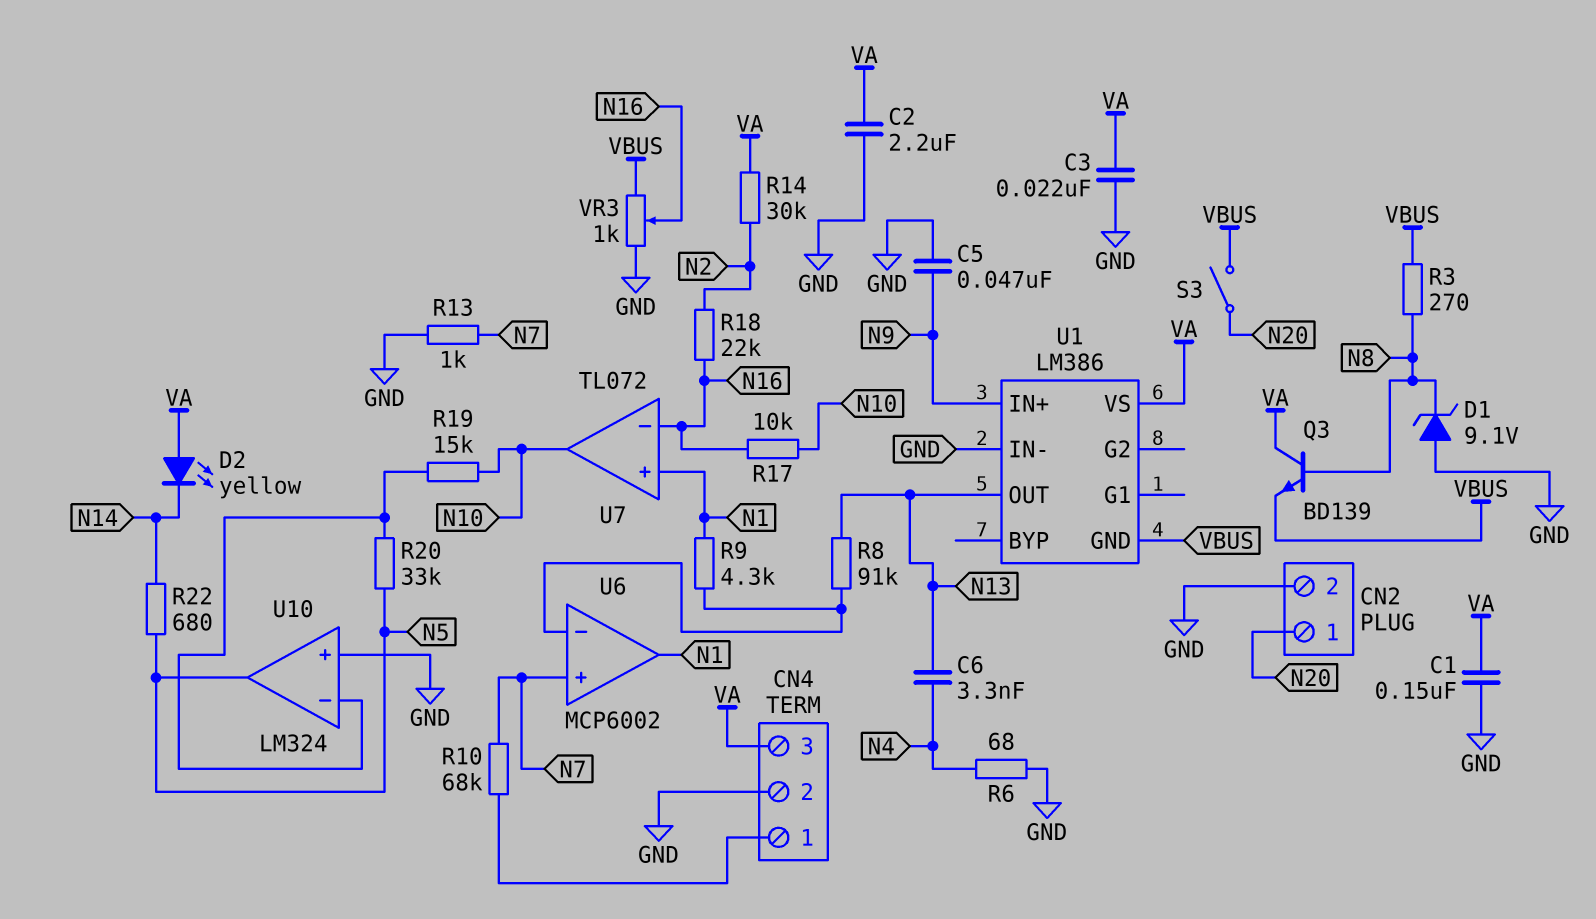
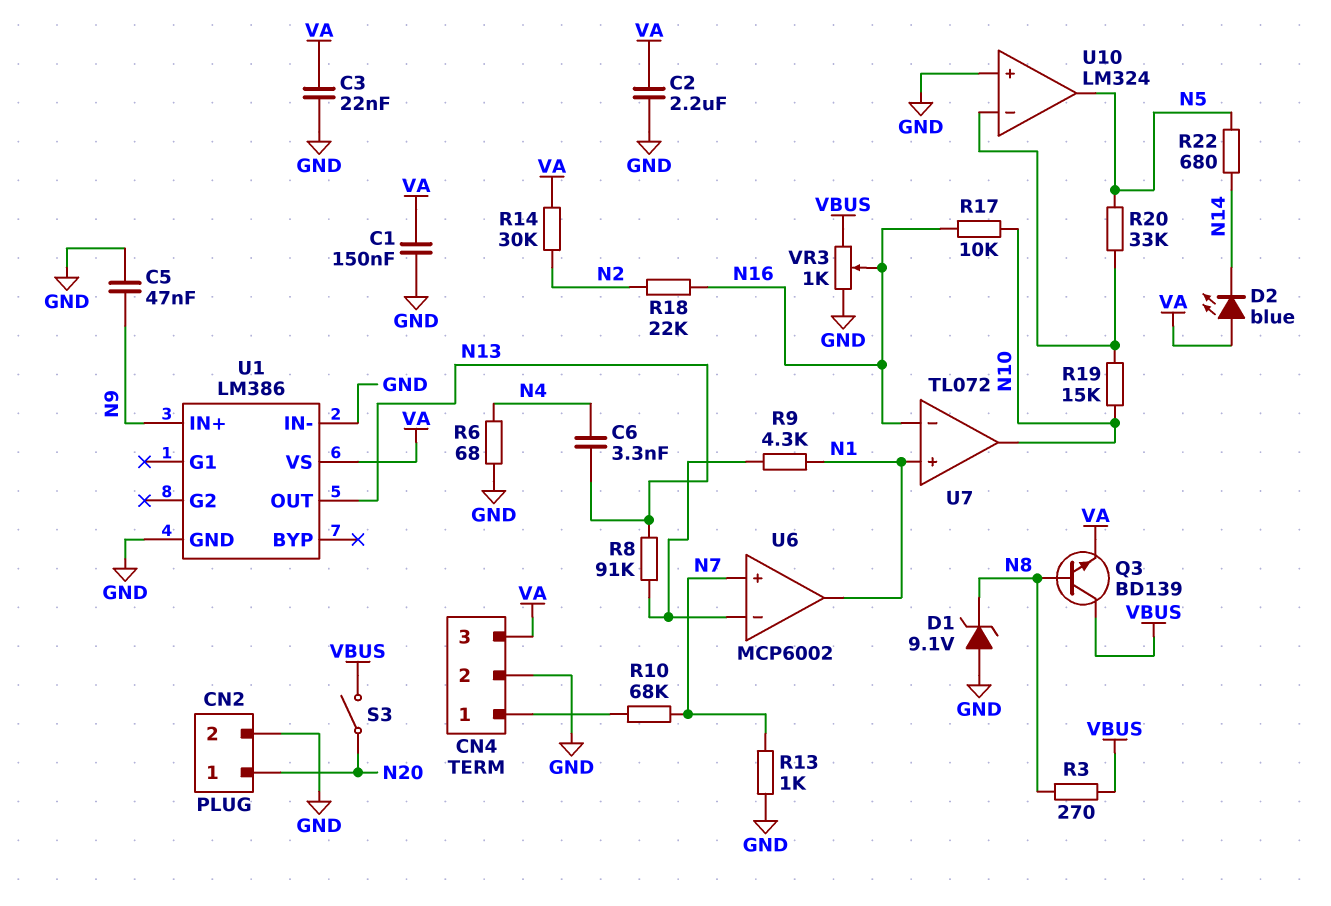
D2: LED yellow (A VA, K N14) -> LED blue (A VA, K N14)
Q3: NPN BD139 (B N8, C VA, E VBUS) -> NPN BD139 (B N8, C VBUS, E VA)
U1 pin GND: VBUS -> GND

